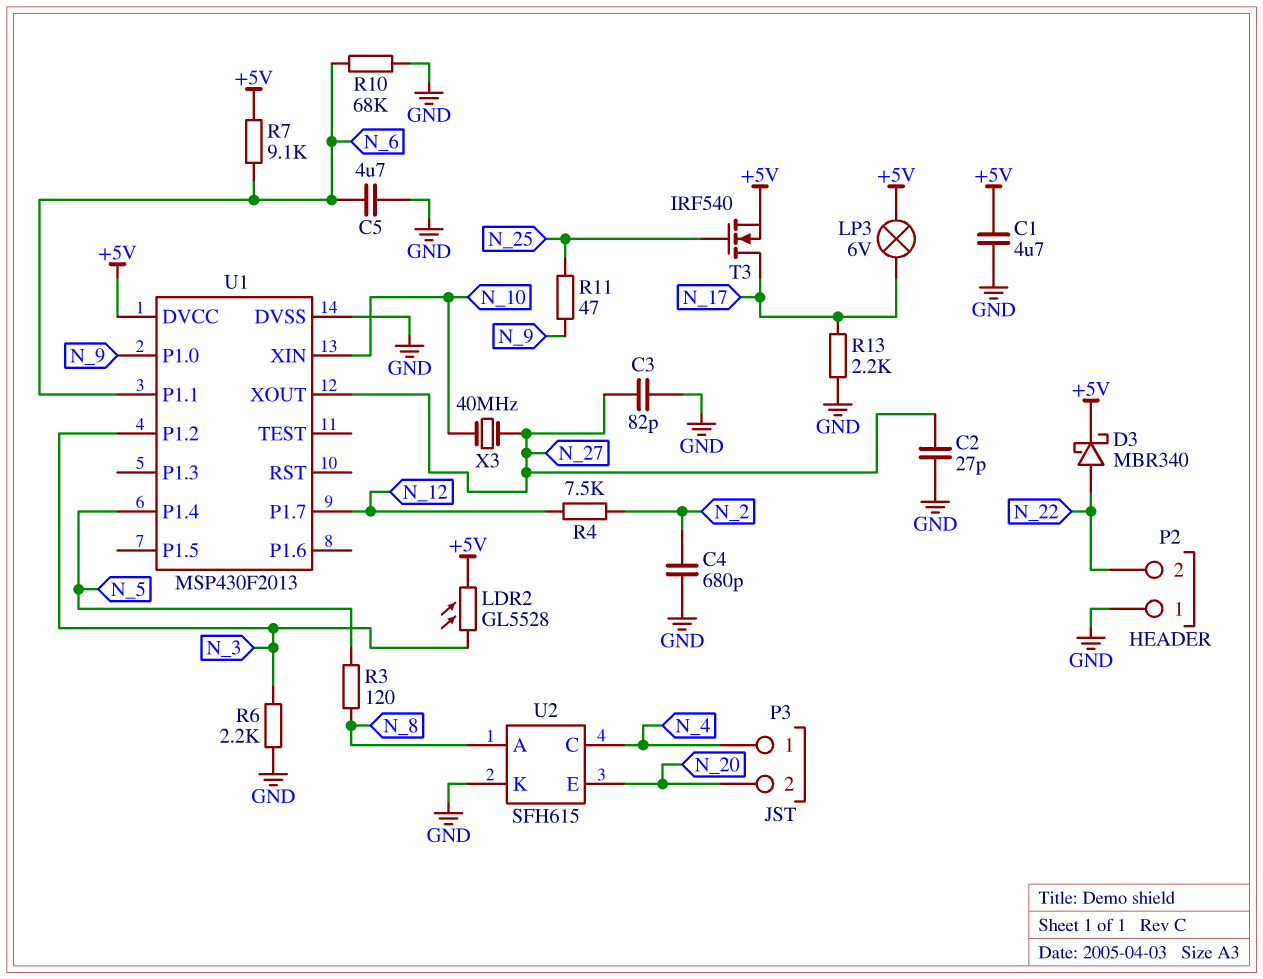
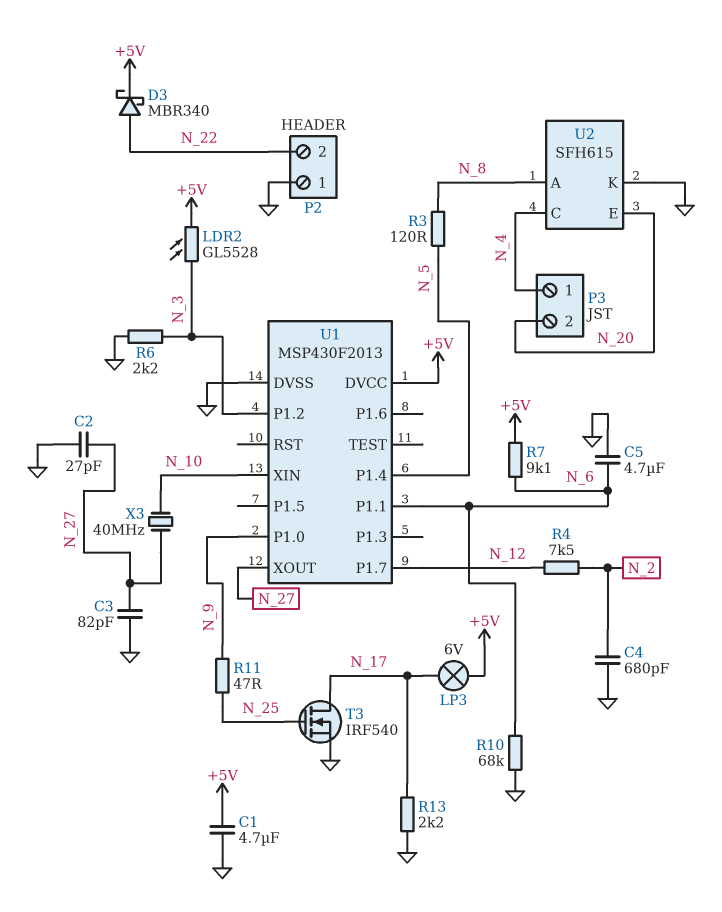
T3: NMOS IRF540 (G N_25, D N_17, S +5V) -> NMOS IRF540 (G N_25, D N_17, S GND)

